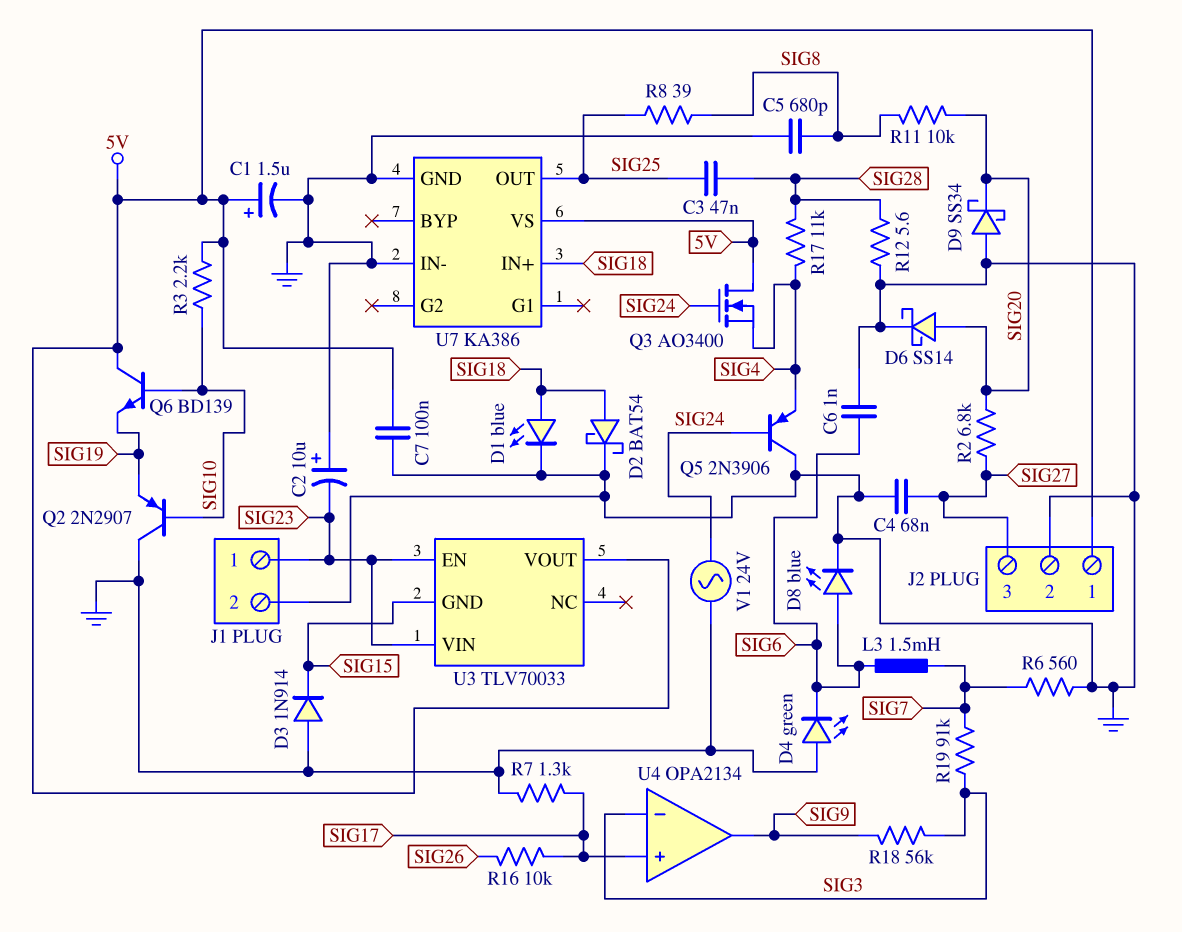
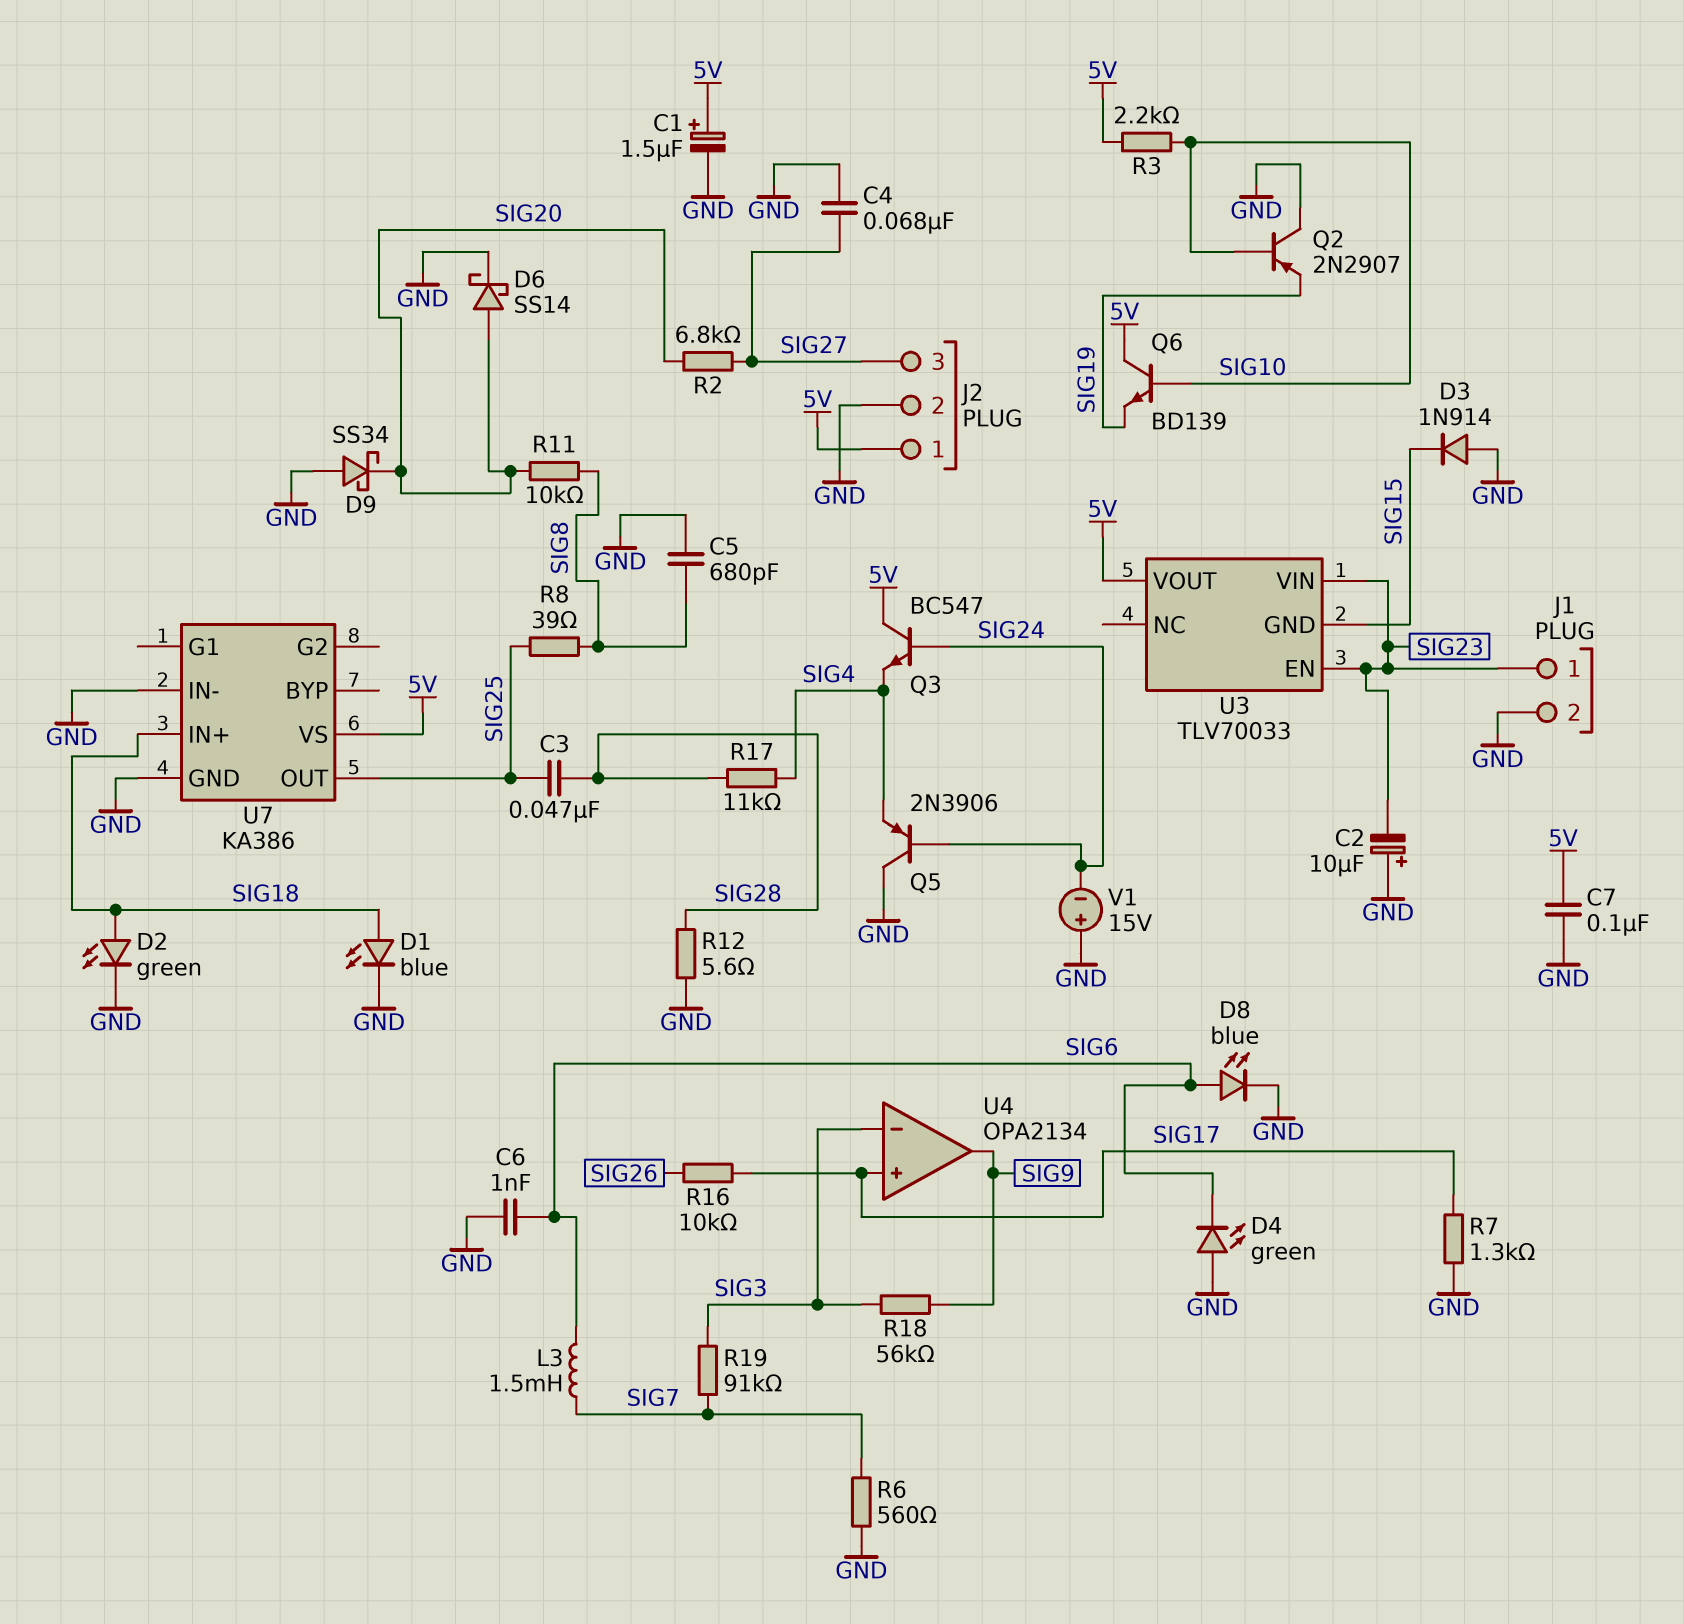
D2: schottky BAT54 (A SIG18, K GND) -> LED green (A SIG18, K GND)
Q3: NMOS AO3400 (G SIG24, D 5V, S SIG4) -> NPN BC547 (B SIG24, C 5V, E SIG4)
V1: AC 24V (GND, SIG24) -> 15V (plus GND, minus SIG24)

